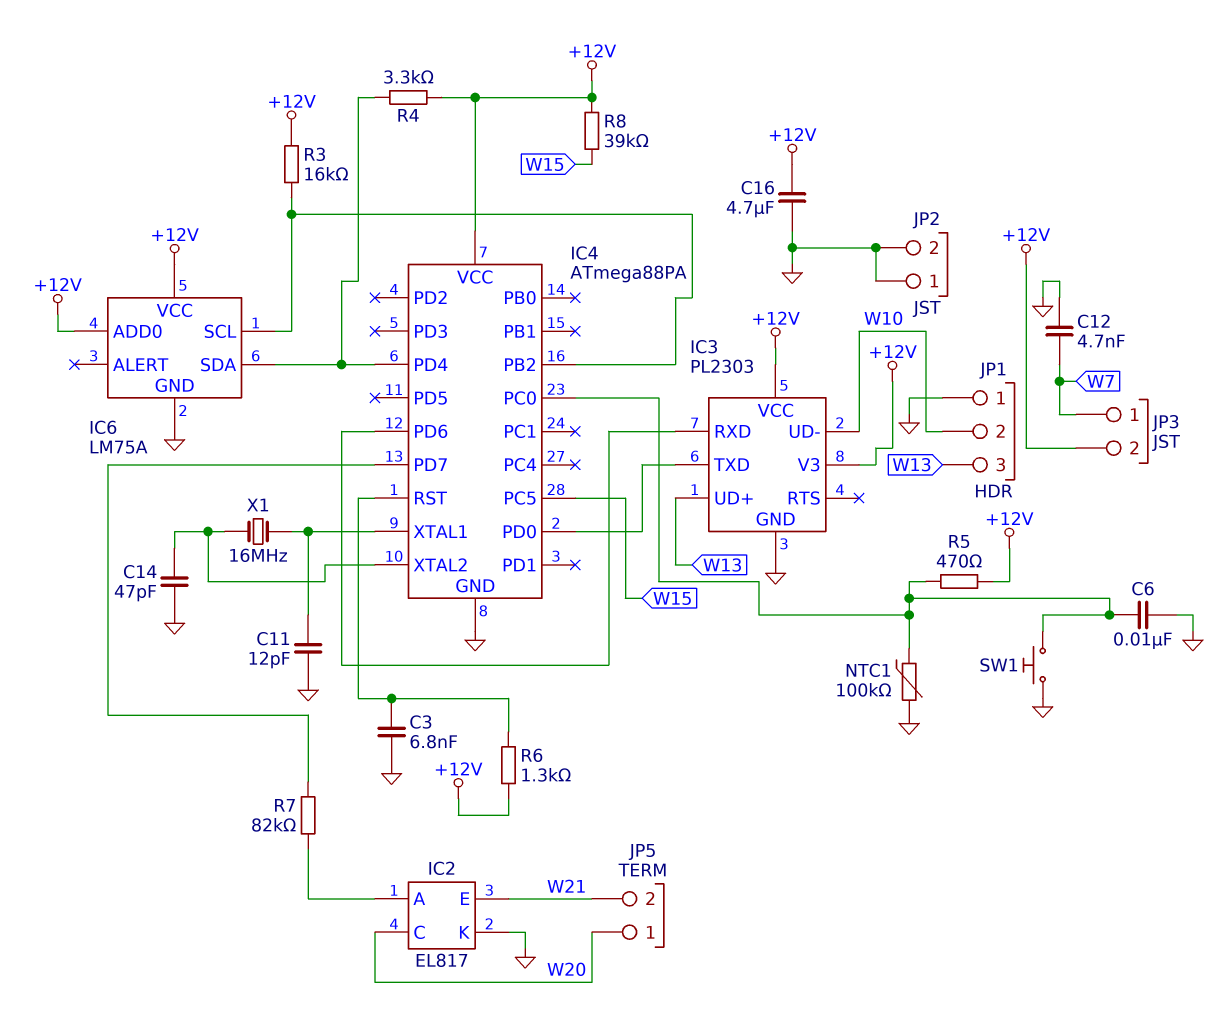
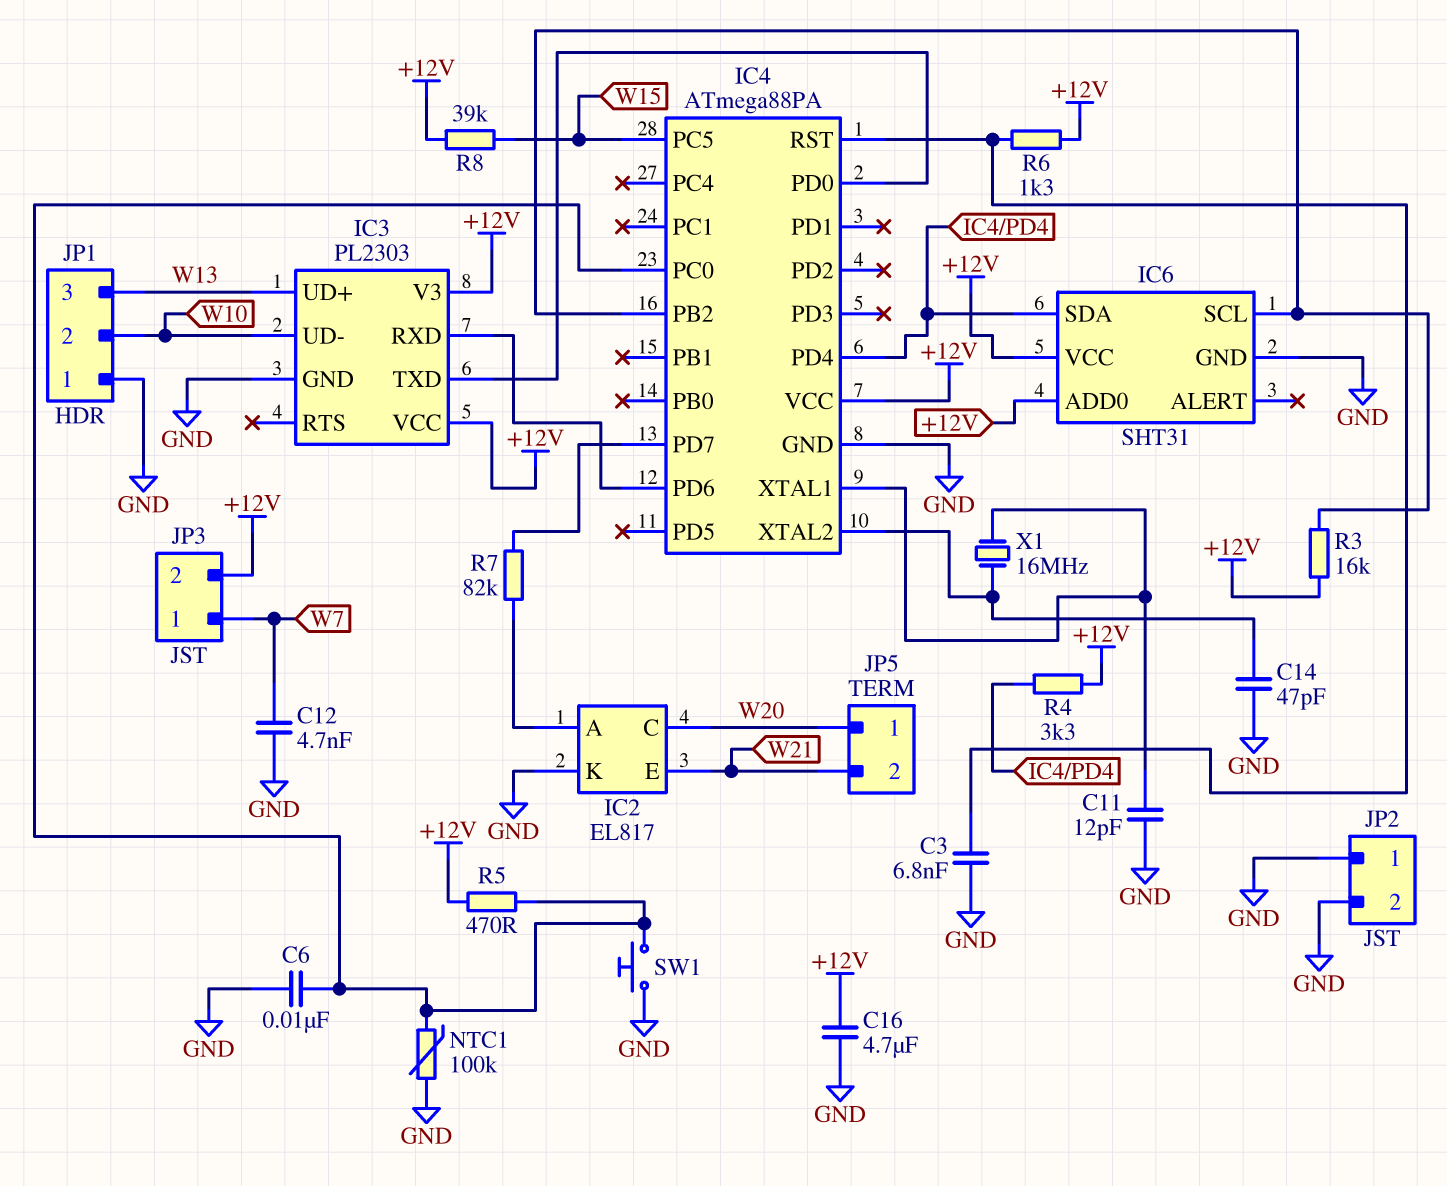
IC6: LM75A -> SHT31

